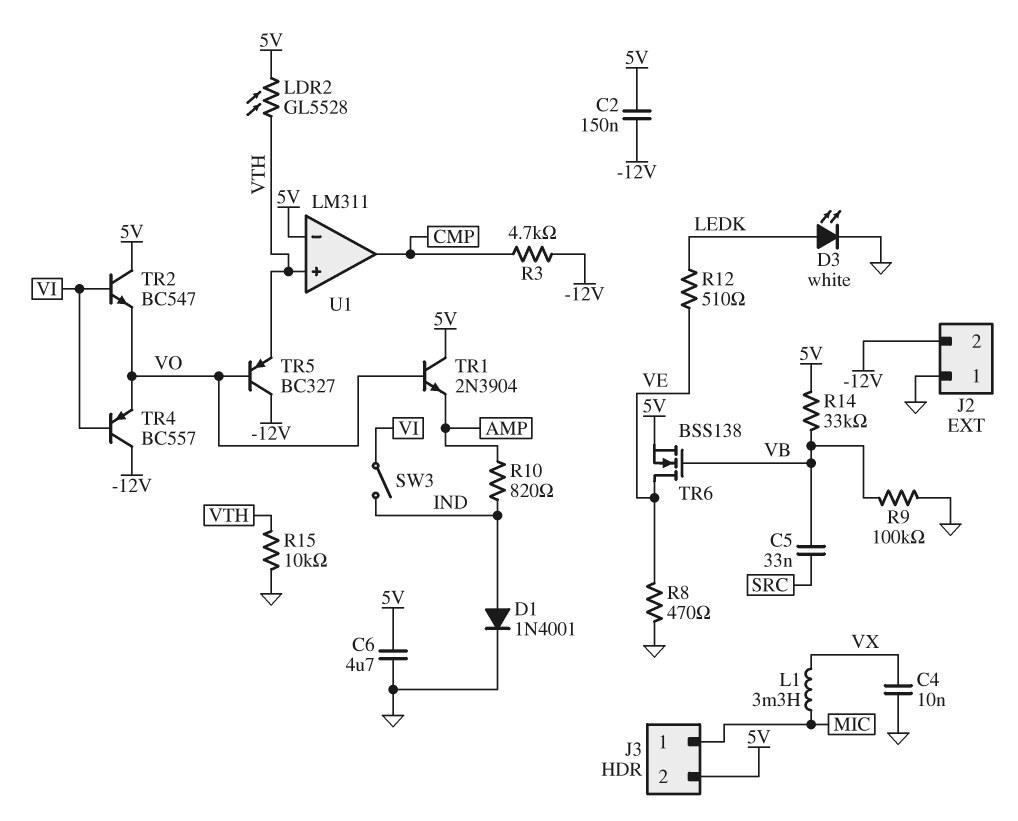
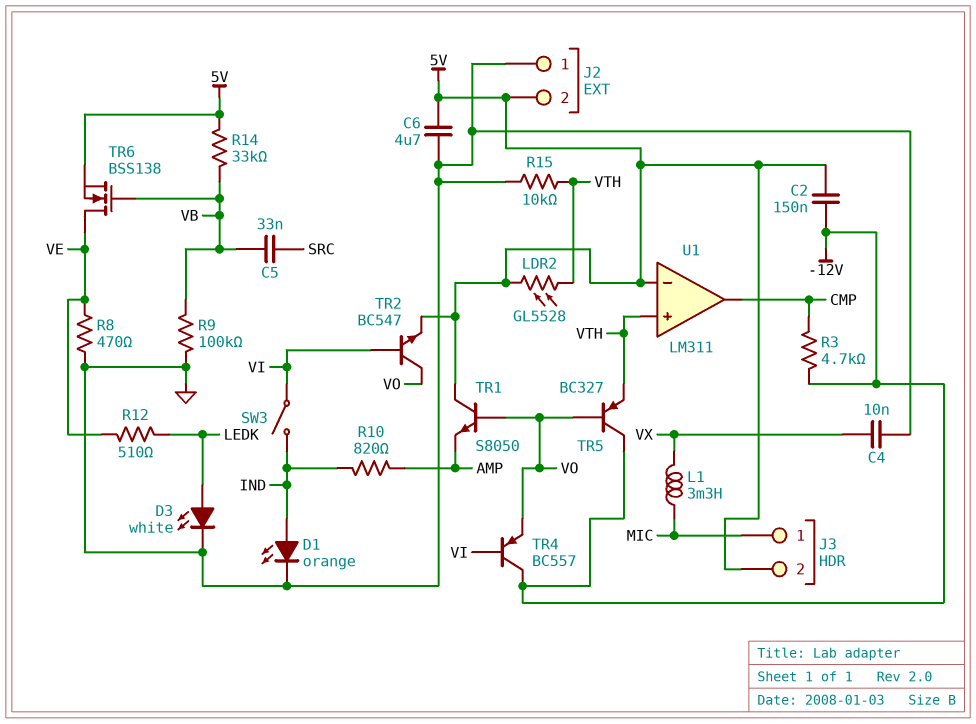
D1: diode 1N4001 (A IND, K GND) -> LED orange (A IND, K GND)
J2 pin 2: -12V -> 5V
TR1: NPN 2N3904 (B VO, C 5V, E AMP) -> NPN S8050 (B VO, C 5V, E AMP)
TR2: NPN BC547 (B VI, C 5V, E VO) -> NPN BC547 (B VI, C VO, E 5V)

